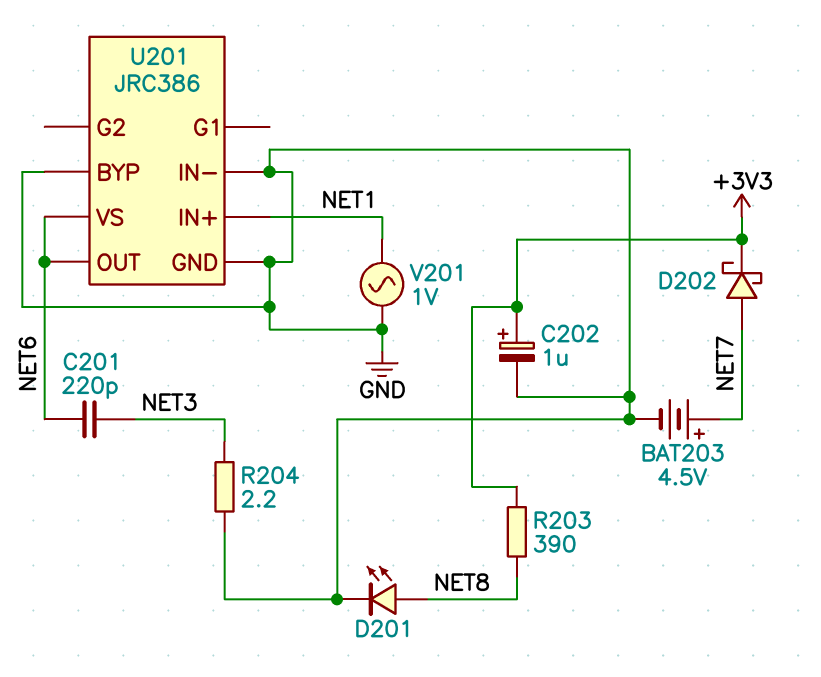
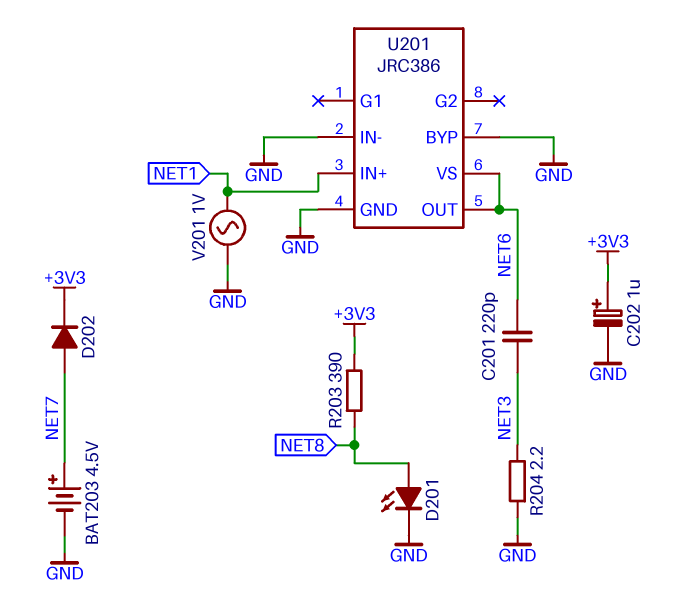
D202: schottky (A NET7, K +3V3) -> diode (A NET7, K +3V3)

